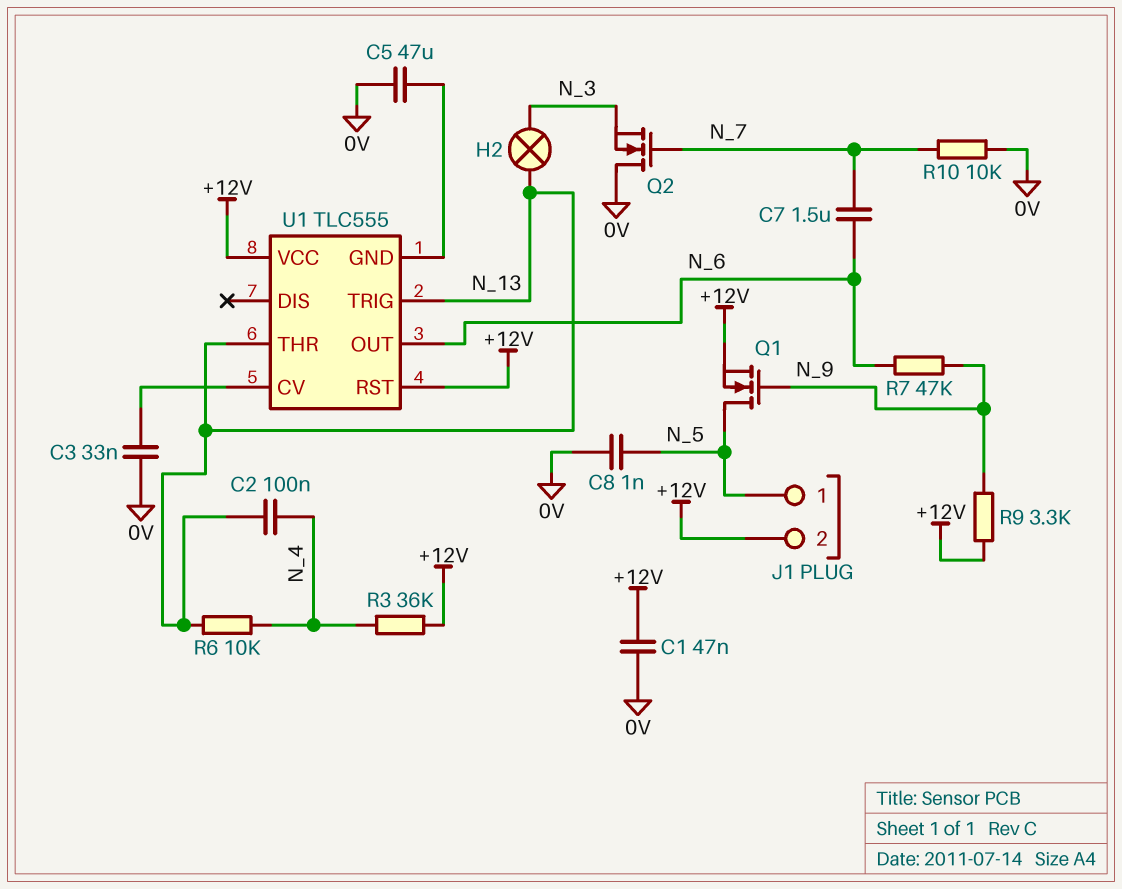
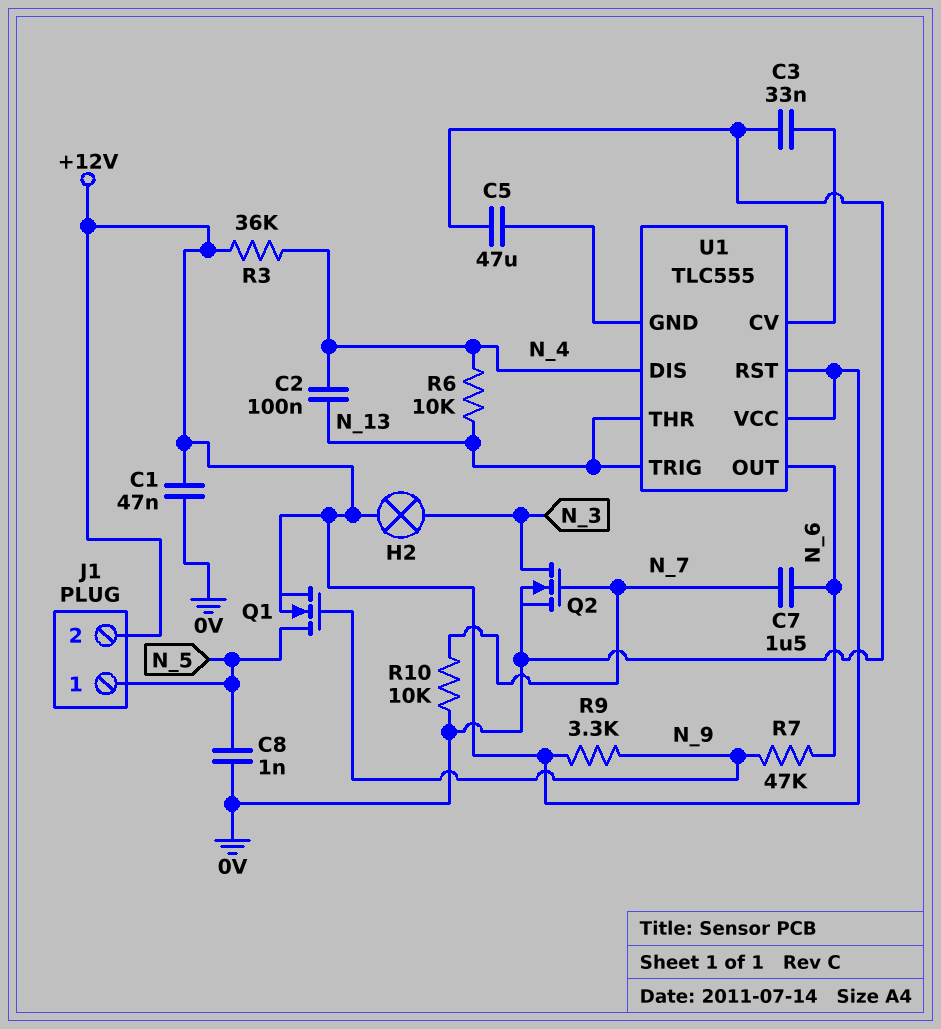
H2: lamp (N_3, N_13) -> lamp (+12V, N_3)
Q2: NMOS (G N_7, D 0V, S N_3) -> NMOS (G N_7, D N_3, S 0V)
U1 pin DIS: none -> N_4

